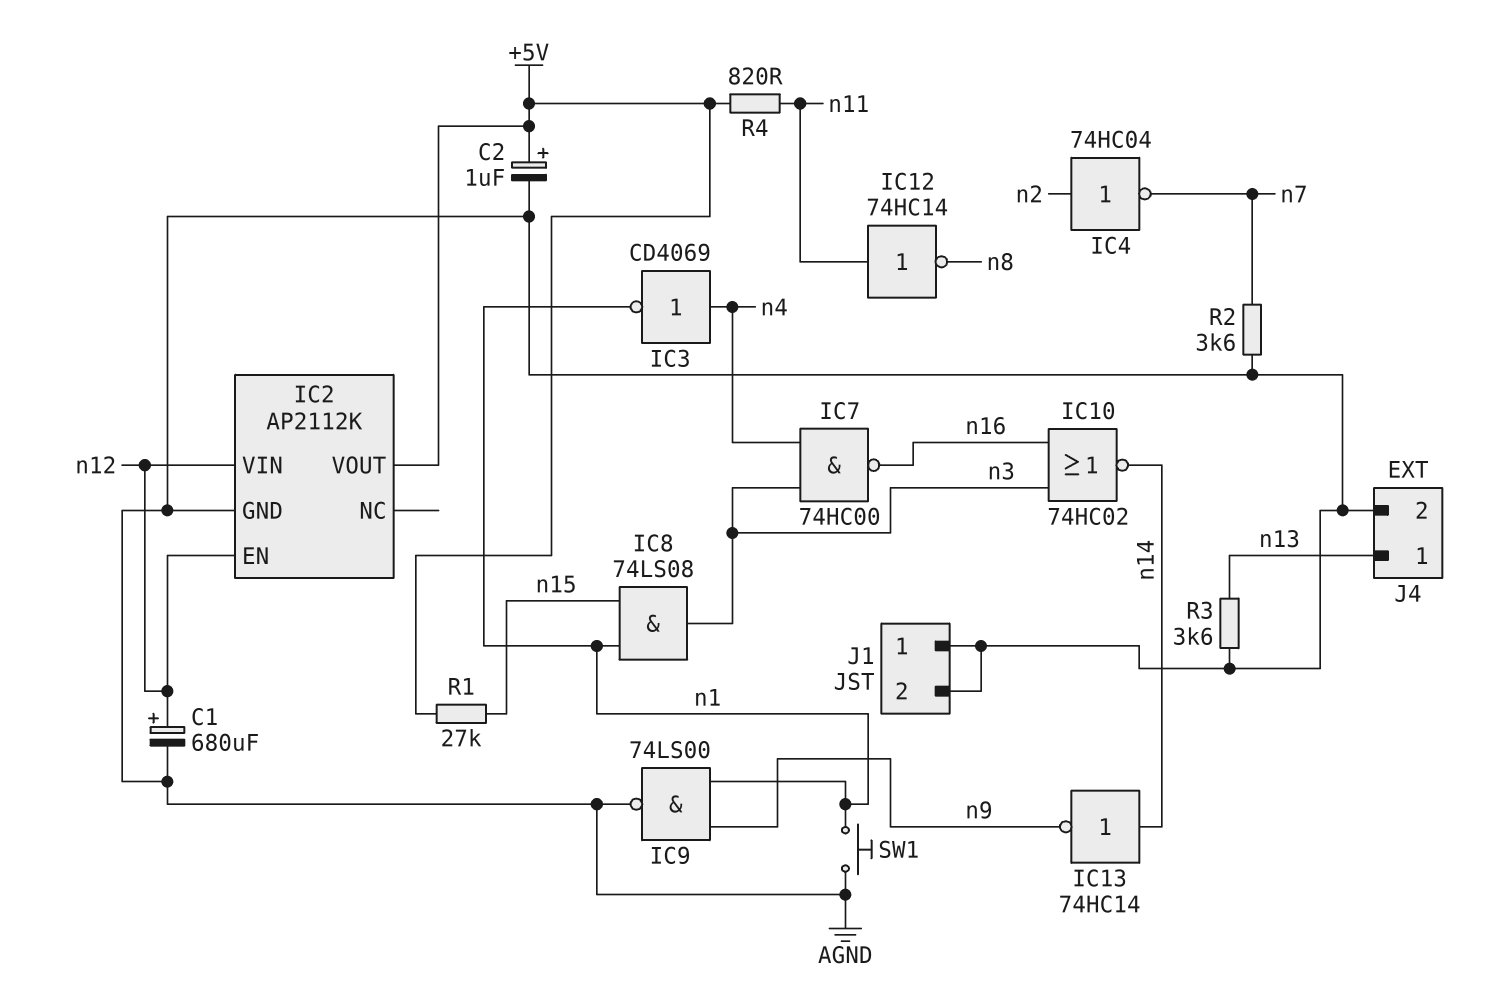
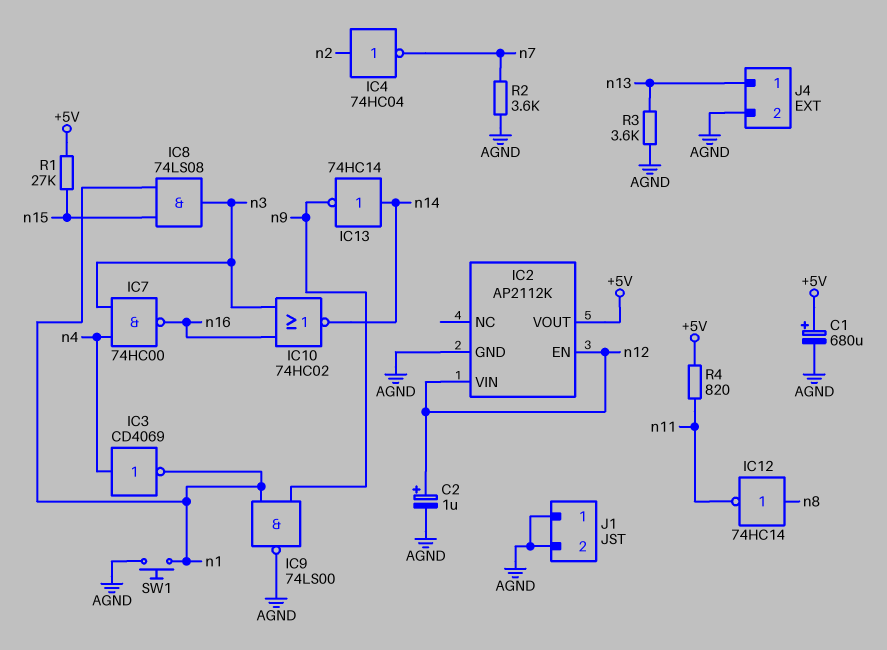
C1: 680uF (plus n12, minus AGND) -> 680uF (plus +5V, minus AGND)
C2: 1uF (plus +5V, minus AGND) -> 1uF (plus n12, minus AGND)
IC12: NOT 74HC14 (in n11, out n8) -> NOT 74HC14 (in n8, out n11)

